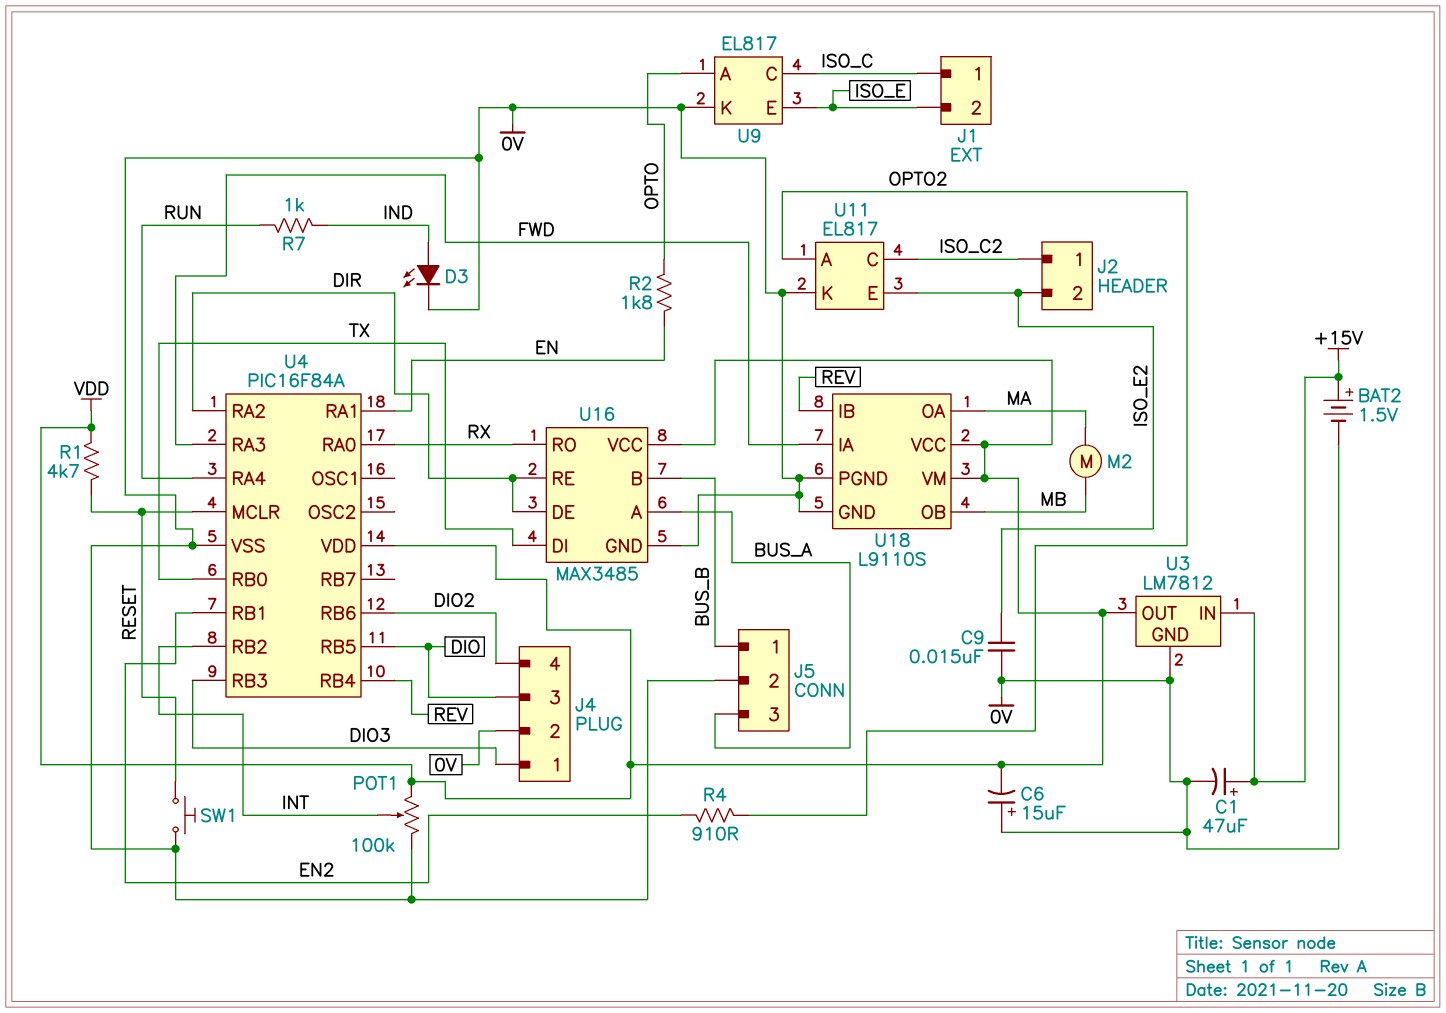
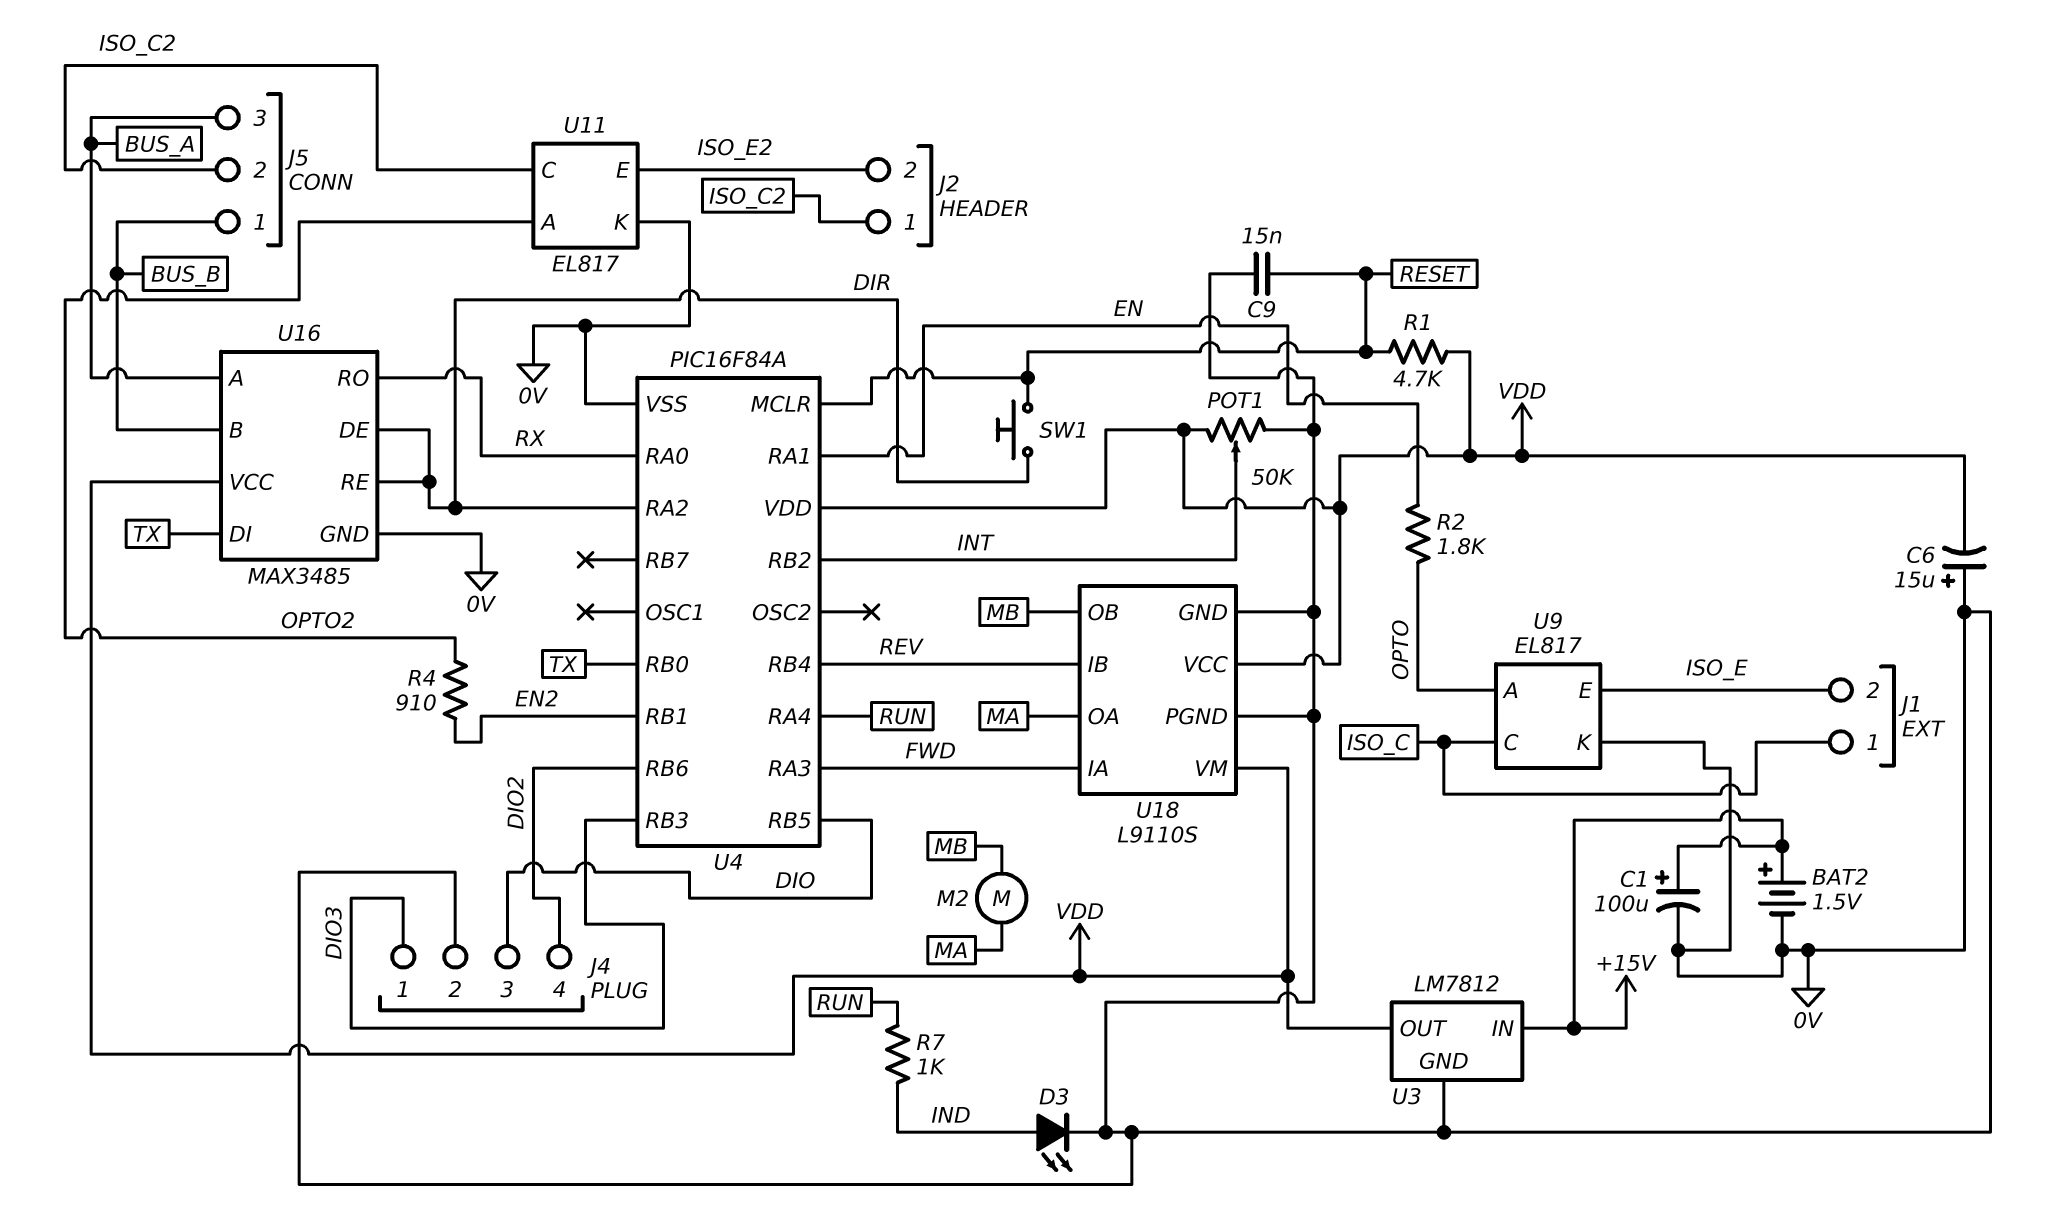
C1: 47uF (plus +15V, minus 0V) -> 100uF (plus +15V, minus 0V)
C9: 15nF (0V, ISO_E2) -> 15nF (0V, RESET)
J5 pin 2: 0V -> ISO_C2
POT1: 100k (0V, VDD, wiper INT) -> 50k (0V, VDD, wiper INT)
SW1: button (0V, RESET) -> button (DIR, RESET)

